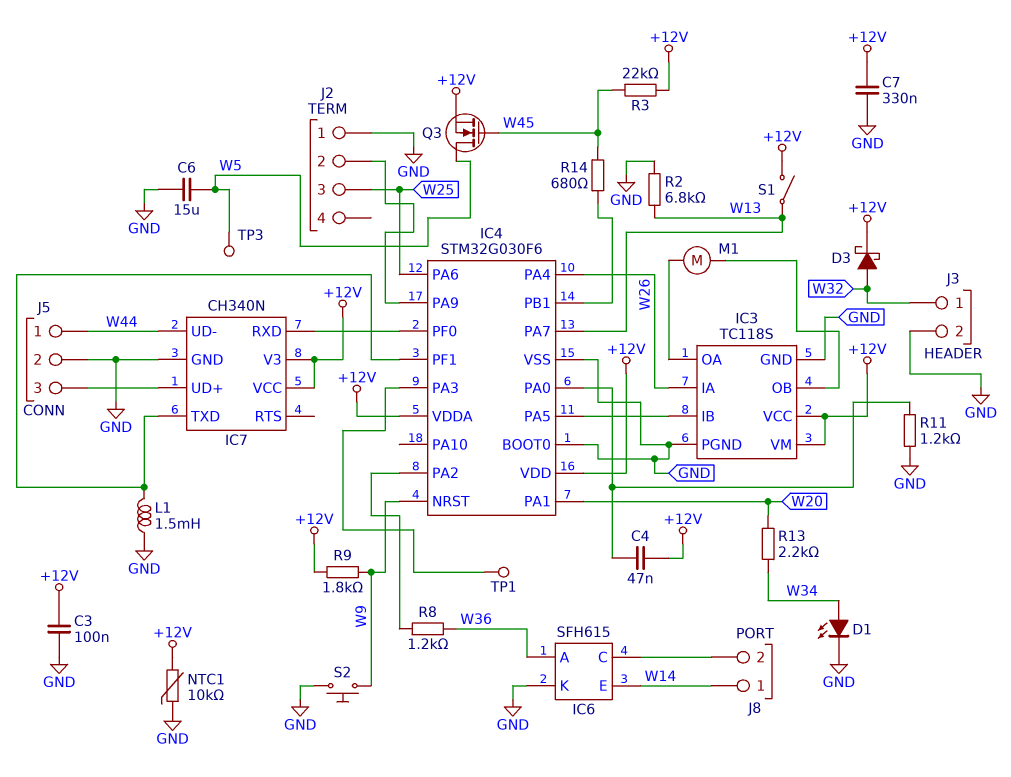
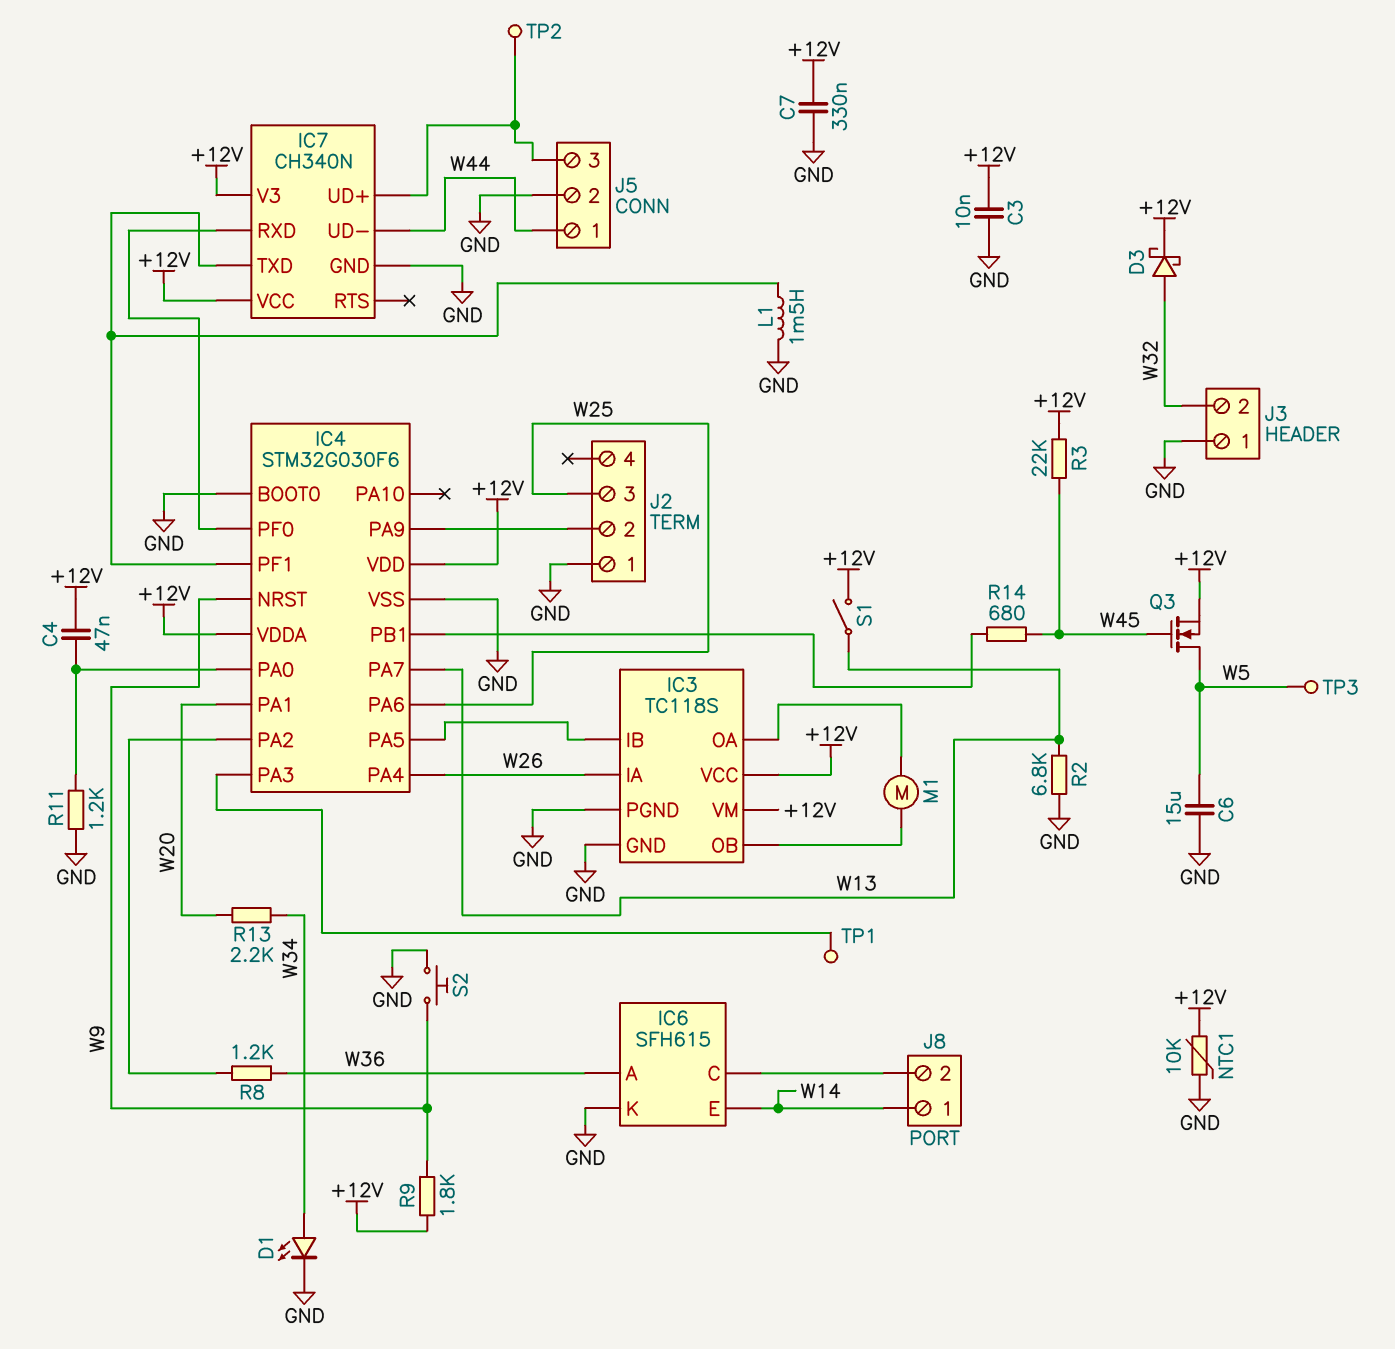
C3: 100nF (+12V, GND) -> 10nF (+12V, GND)
J3 pin 1: W32 -> GND
J3 pin 2: GND -> W32
TP2: none -> test point (IC7/UD+)

